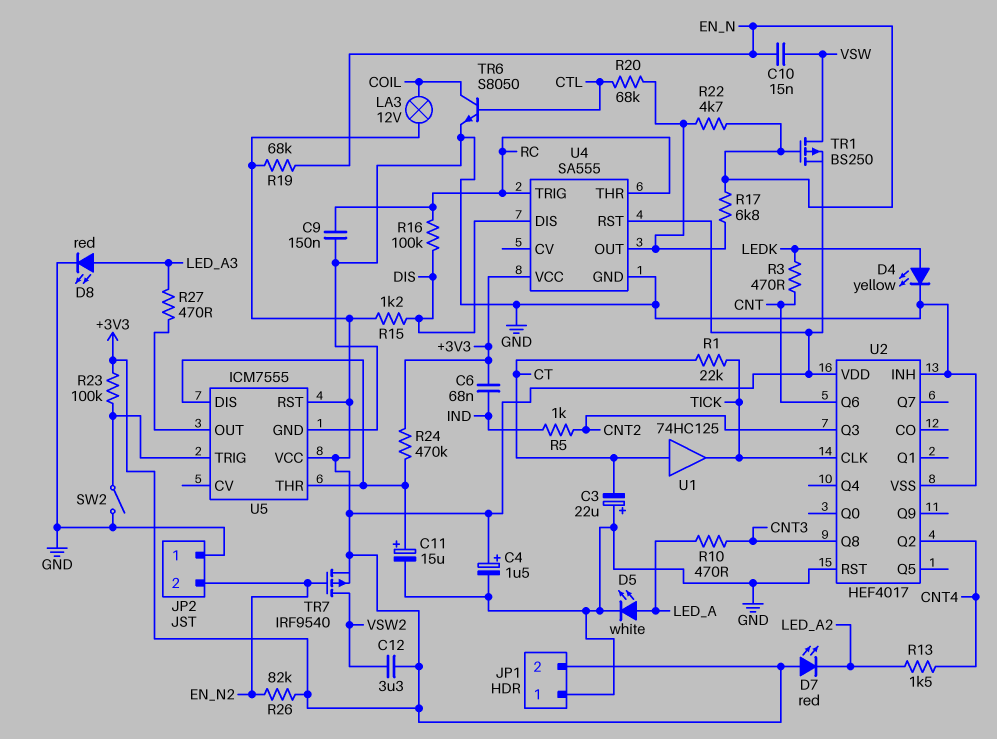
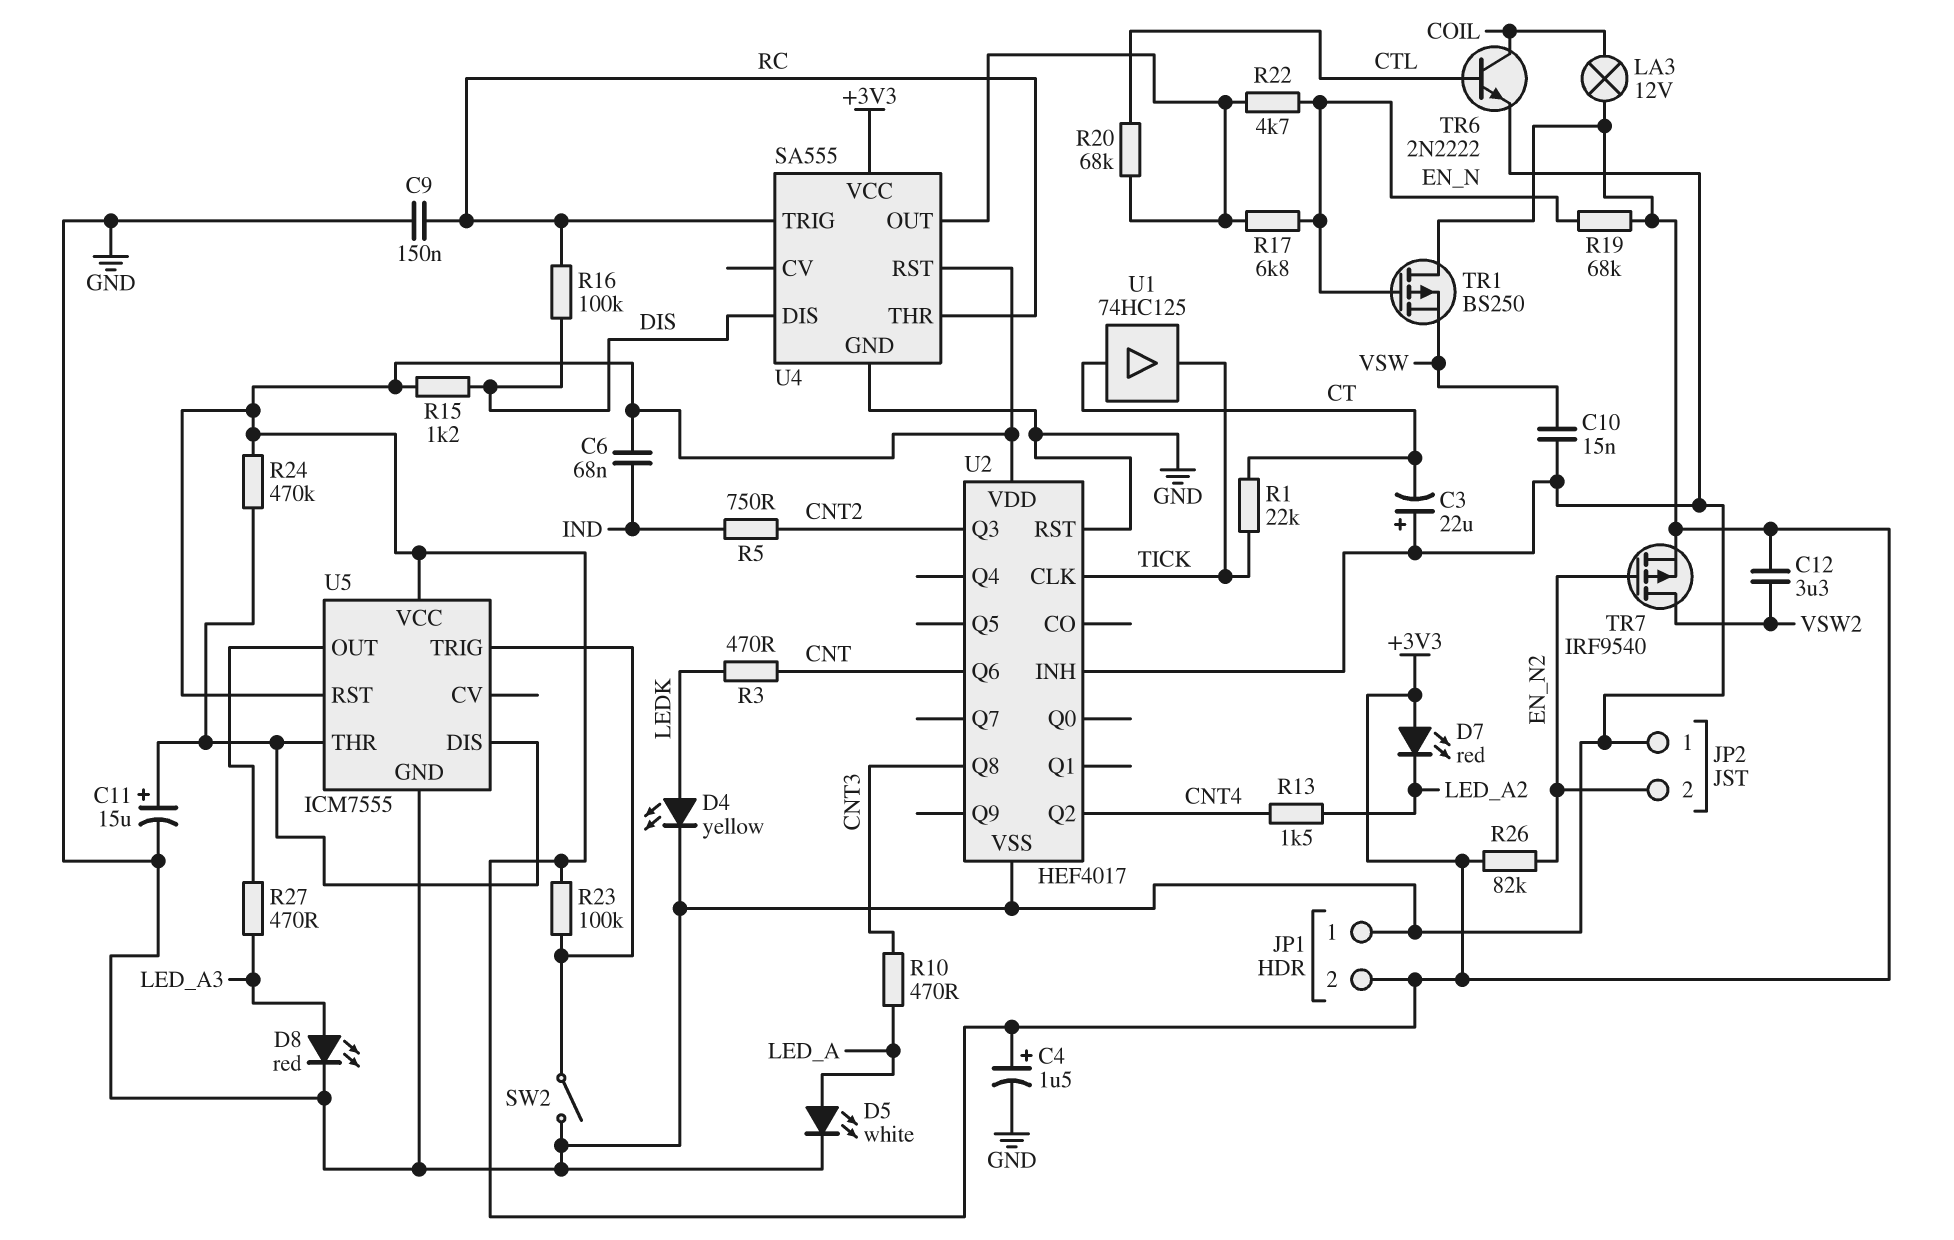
C10: 15nF (EN_N, VSW) -> 15nF (GND, VSW)
R5: 1k (CNT2, IND) -> 750 (CNT2, IND)
TR1: PMOS BS250 (G EN_N, D VSW, S +3V3) -> PMOS BS250 (G EN_N, D +3V3, S VSW)
TR6: NPN S8050 (B CTL, C COIL, E GND) -> NPN 2N2222 (B CTL, C COIL, E GND)

